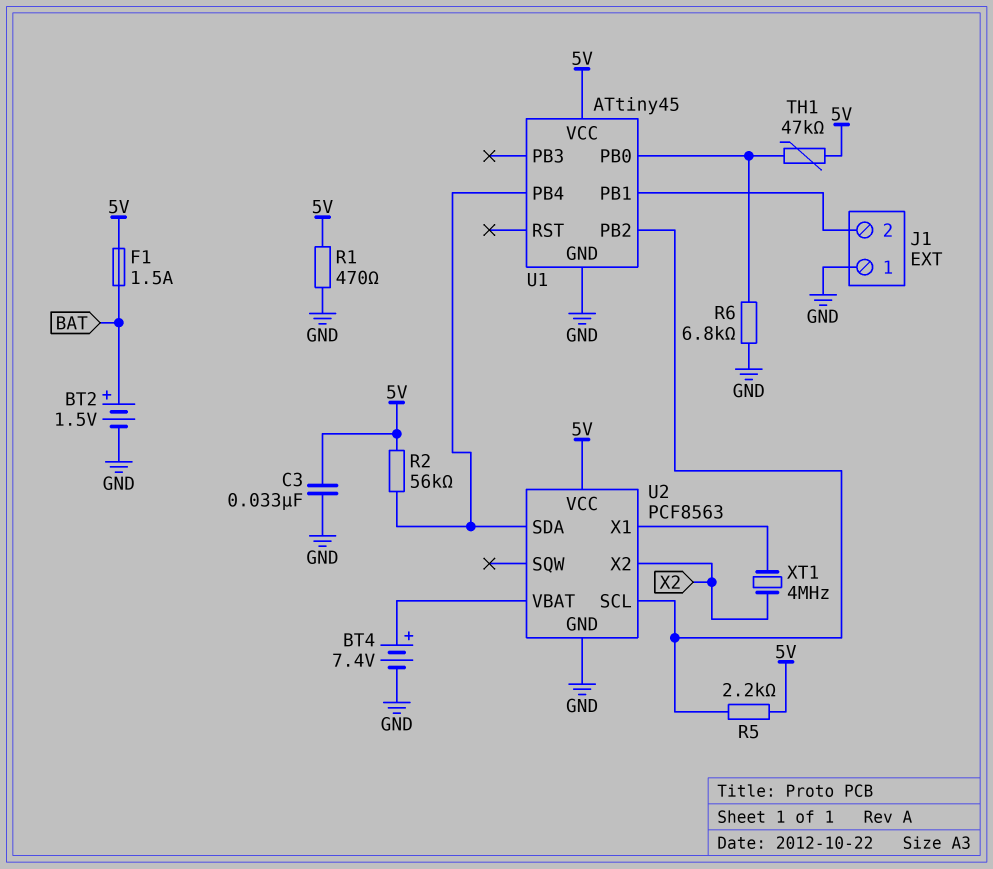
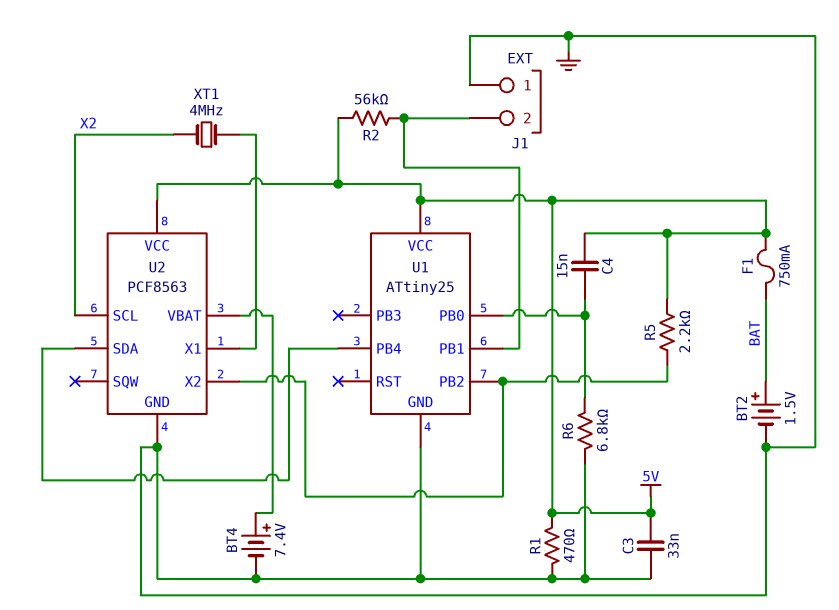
C4: none -> 15nF (5V, U1/PB0)
F1: 1.5A (5V, BAT) -> 750mA (5V, BAT)
R2: 56k (5V, U1/PB4) -> 56k (5V, J1/2)
TH1: 47k (5V, U1/PB0) -> none
U1: ATtiny45 -> ATtiny25
U2 pin SCL: U1/PB2 -> X2
U2 pin X2: X2 -> U1/PB2

